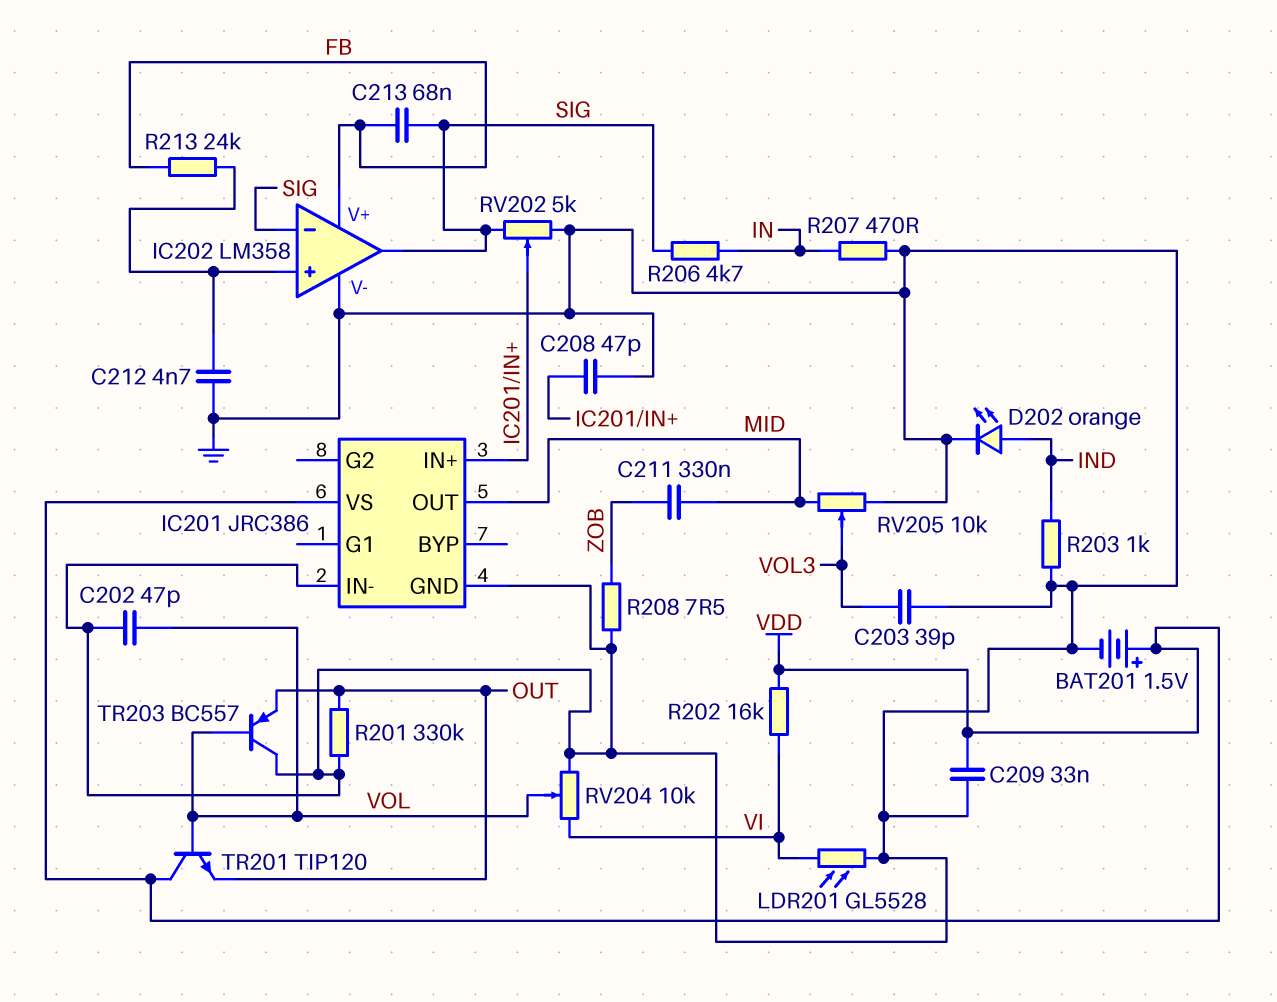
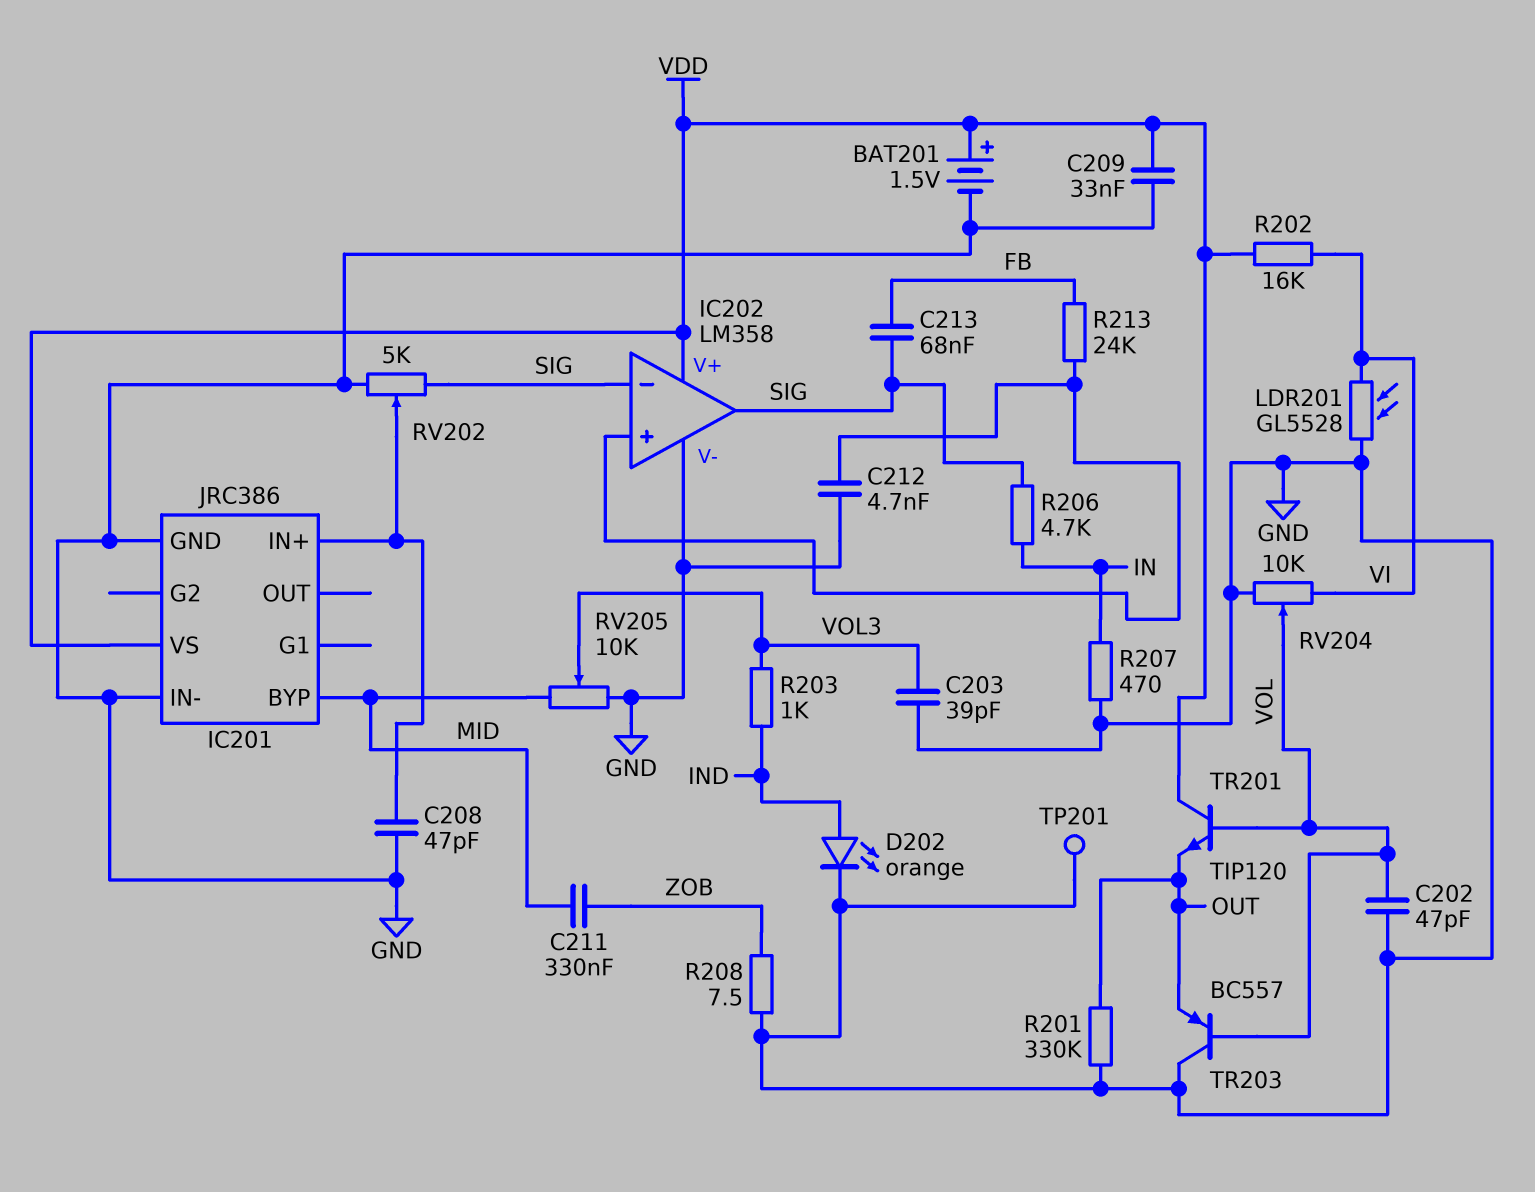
IC201 pin BYP: none -> MID
IC201 pin OUT: MID -> none
IC202 pin V+: FB -> VDD
R203: 1k (GND, IND) -> 1k (IND, VOL3)
TP201: none -> test point (GND)

